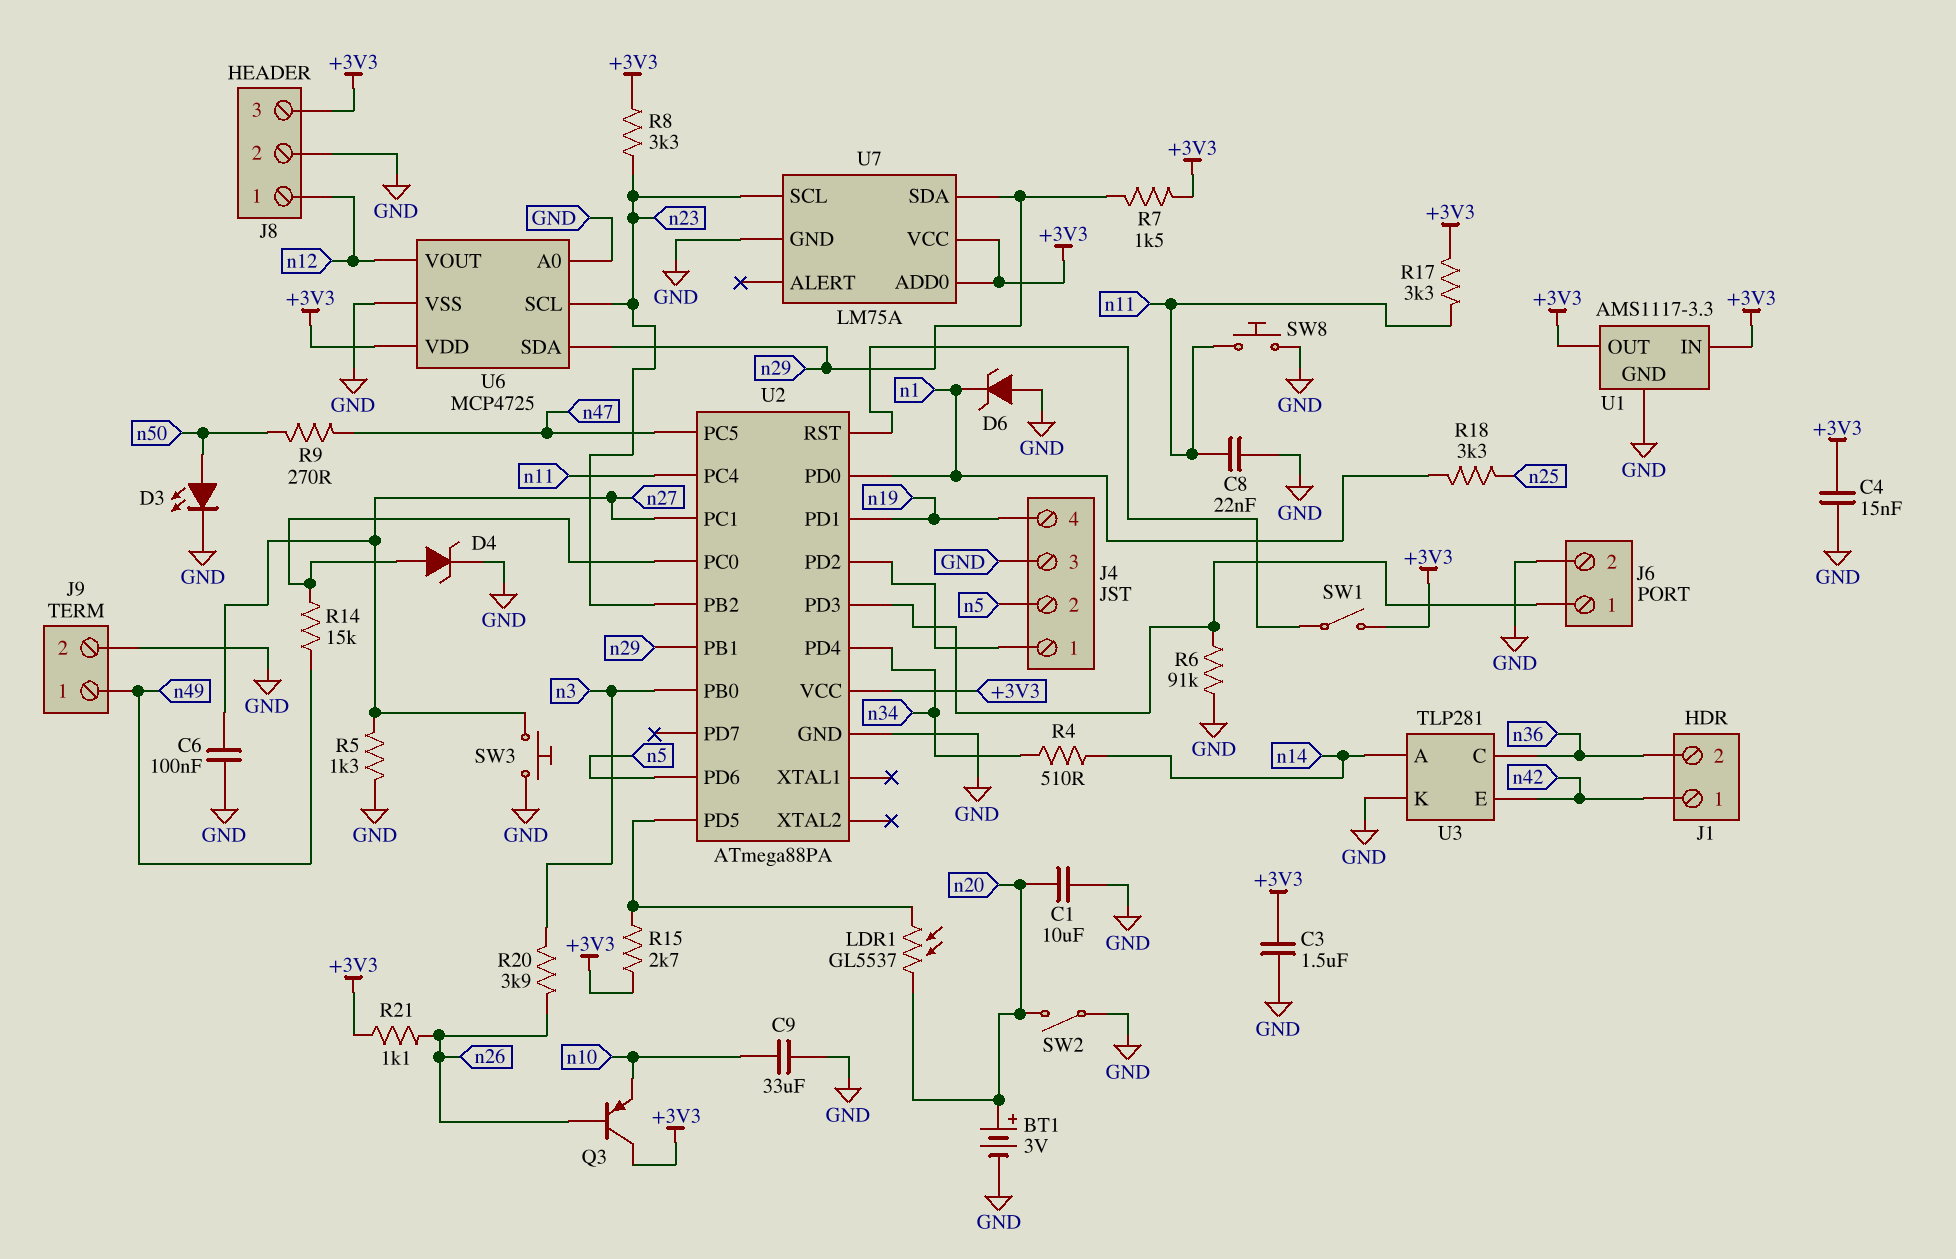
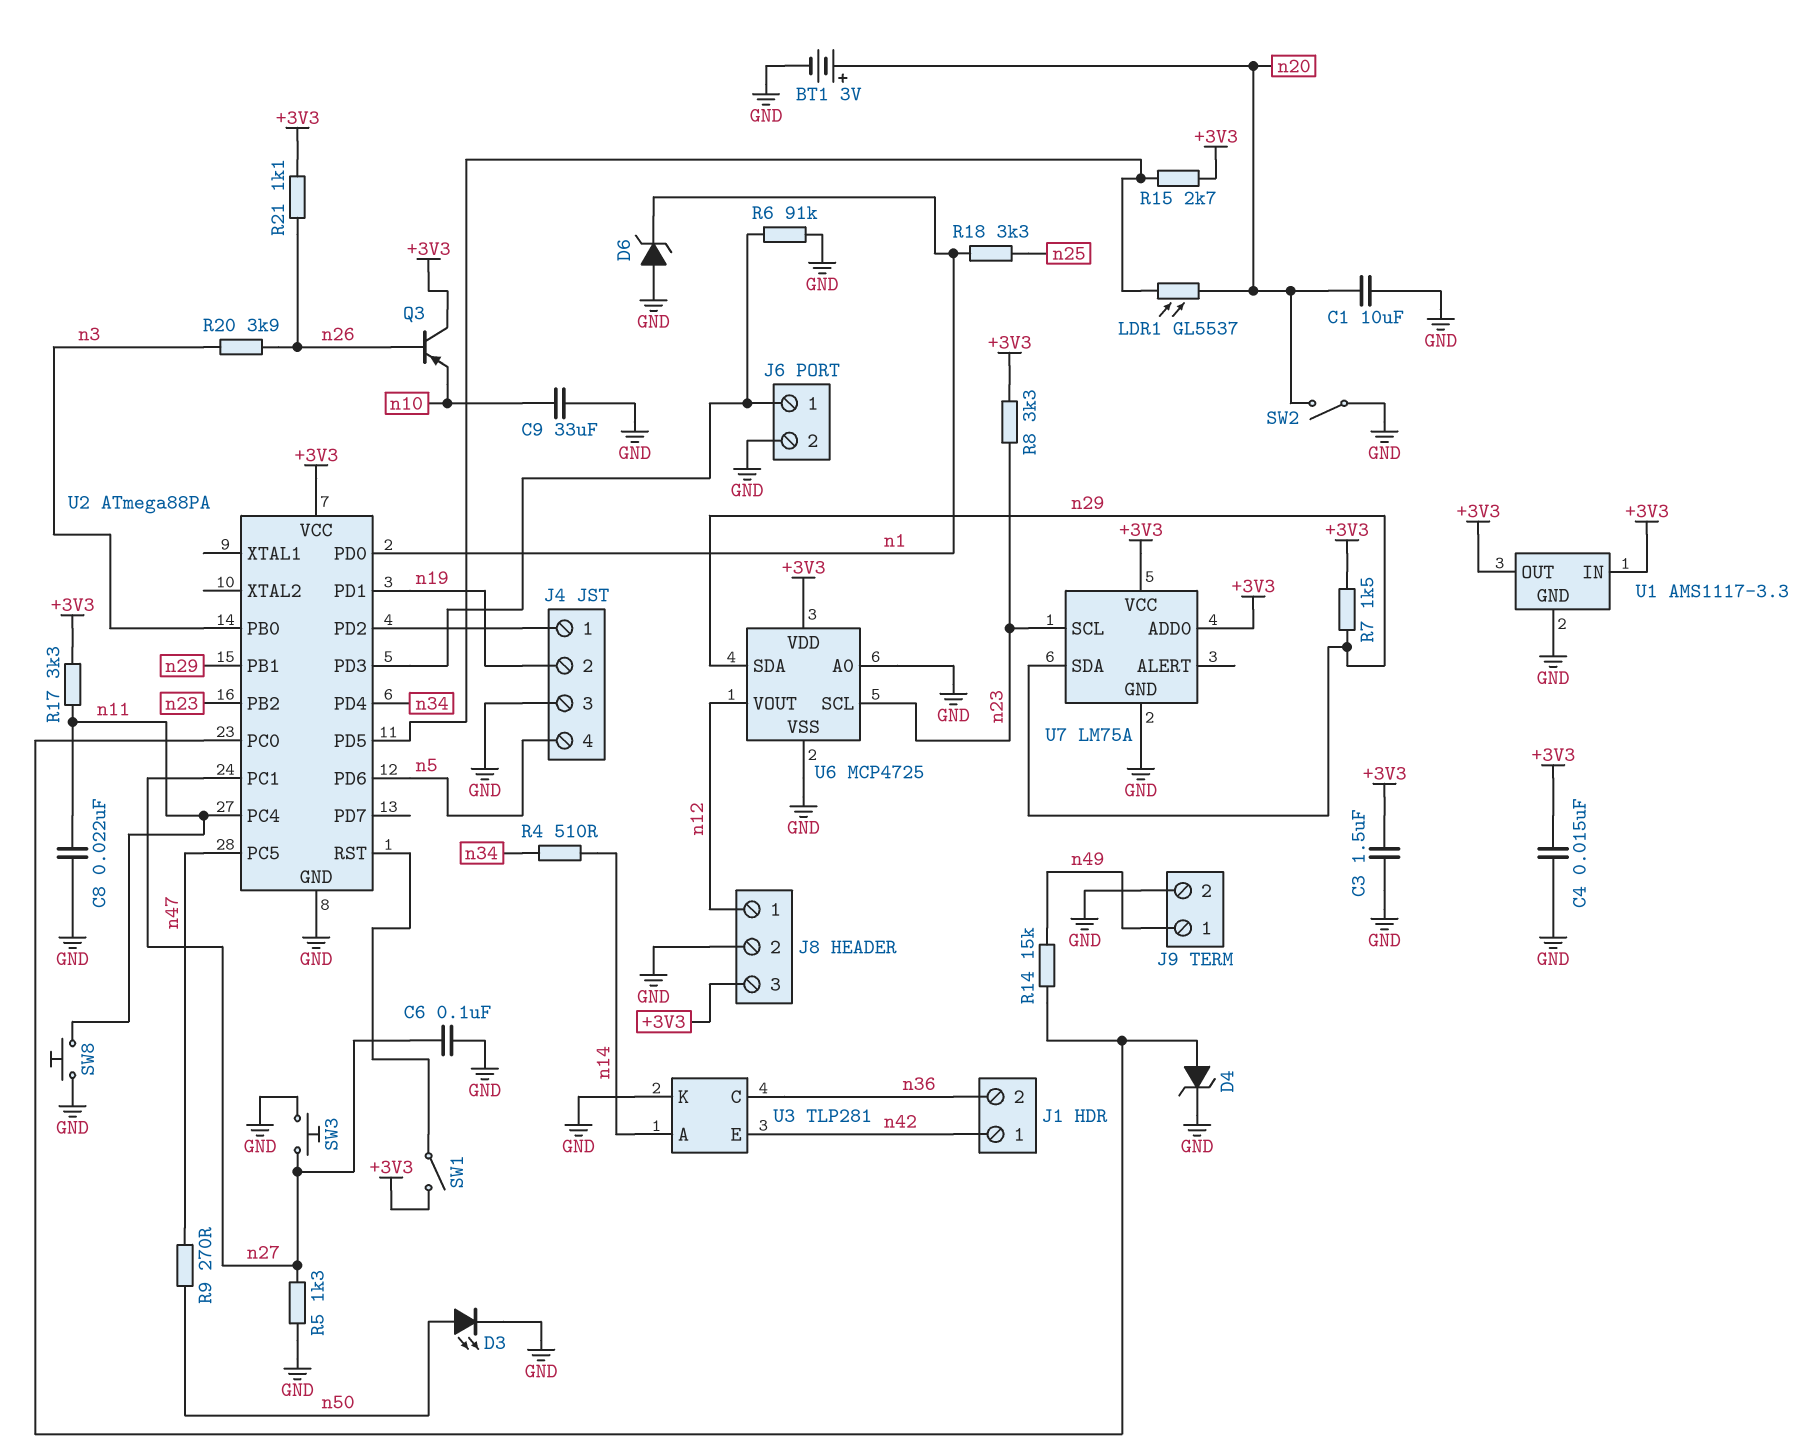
J4 pin 2: n5 -> n19
J4 pin 4: n19 -> n5

